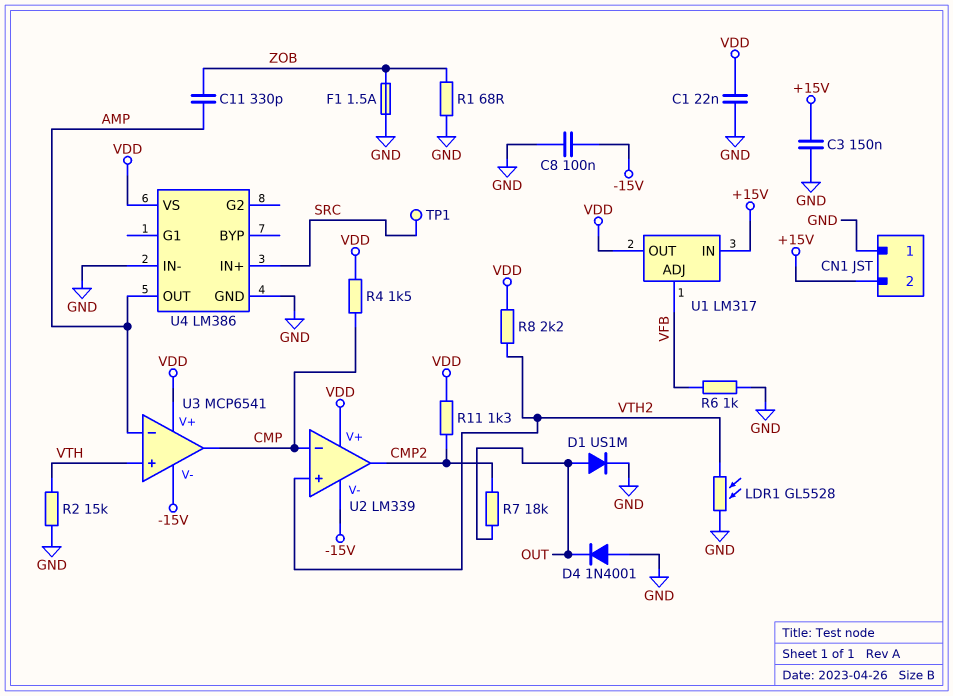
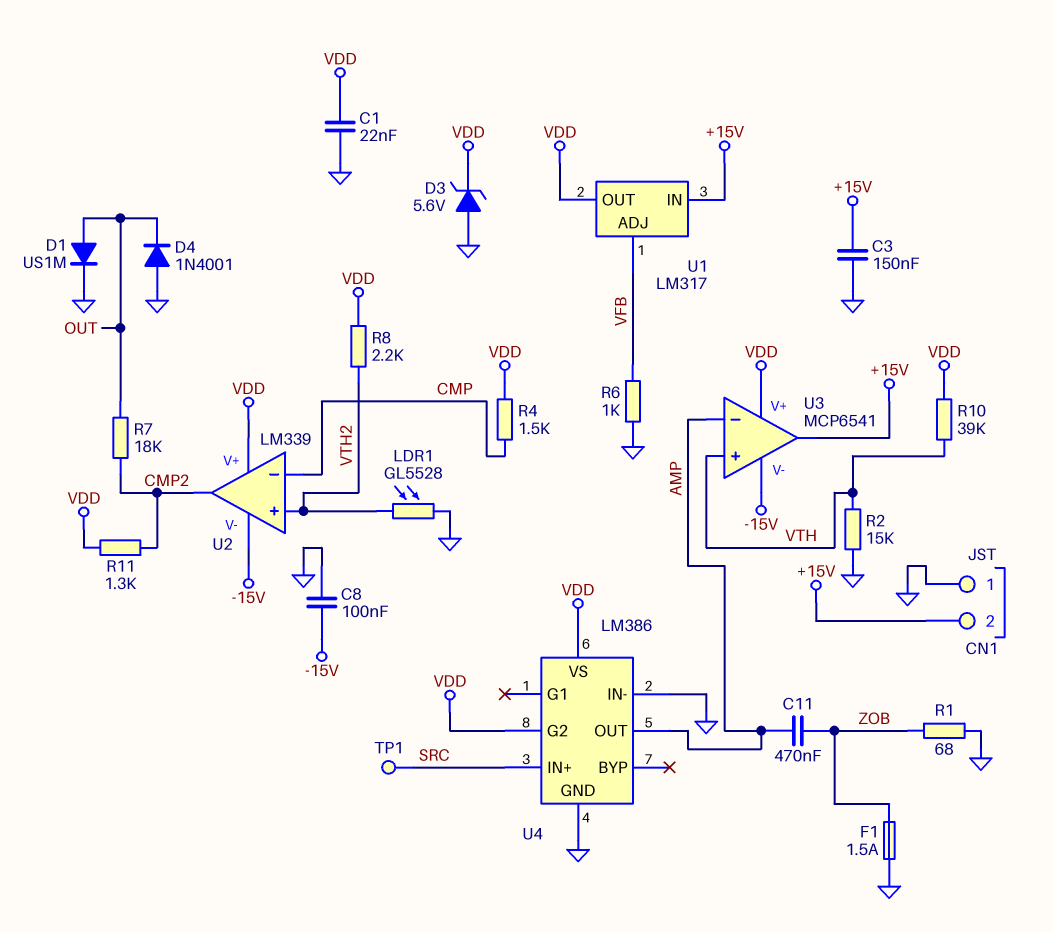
C11: 330pF (AMP, ZOB) -> 470nF (AMP, ZOB)
D3: none -> zener 5.6V (A GND, K VDD)
R10: none -> 39k (VDD, VTH)
U3 pin out: CMP -> +15V
U4 pin G2: none -> VDD

